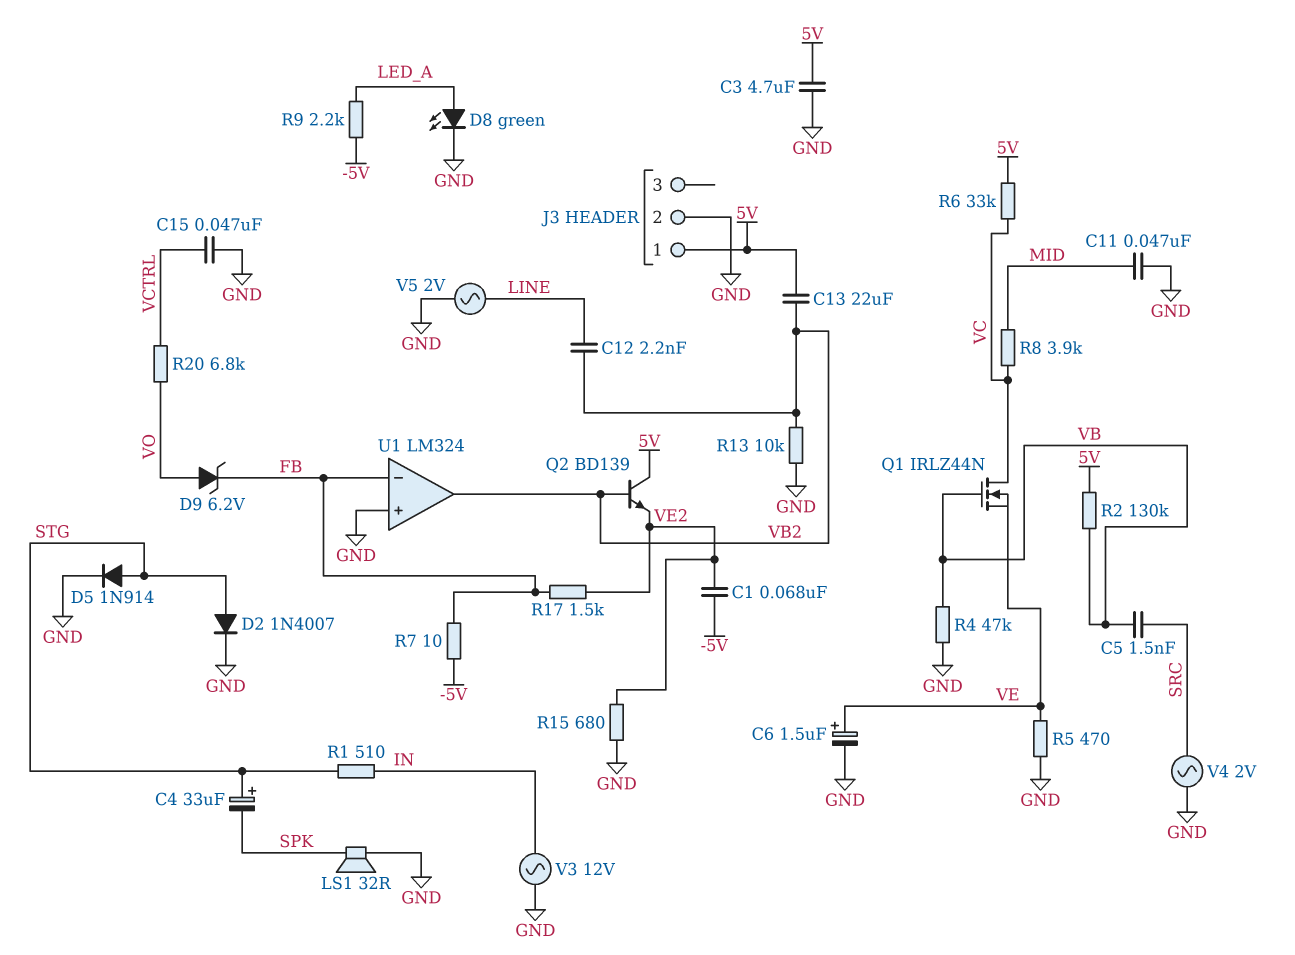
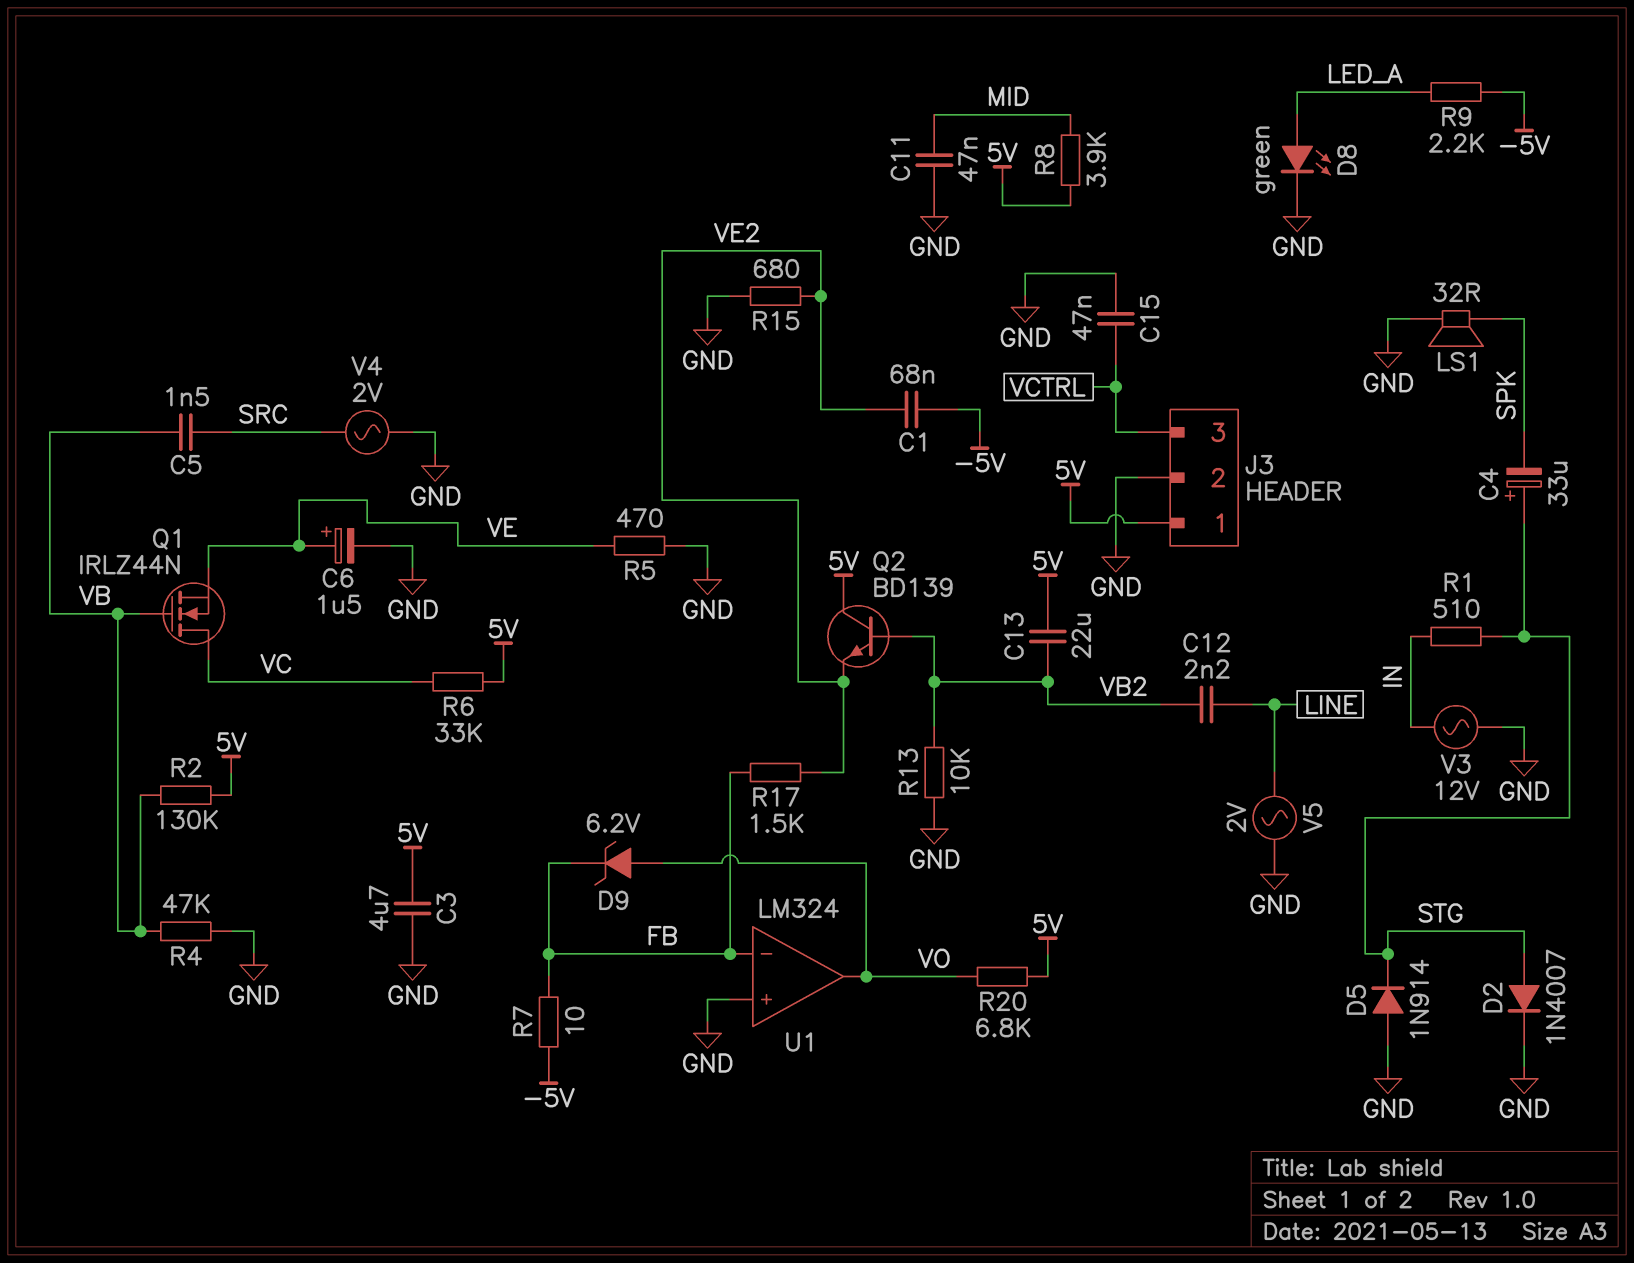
D5: diode 1N914 (A STG, K GND) -> diode 1N914 (A GND, K STG)
J3 pin 3: none -> VCTRL
R8: 3.9k (MID, VC) -> 3.9k (5V, MID)
R20: 6.8k (VCTRL, VO) -> 6.8k (5V, VO)
U1 pin out: VB2 -> VO

